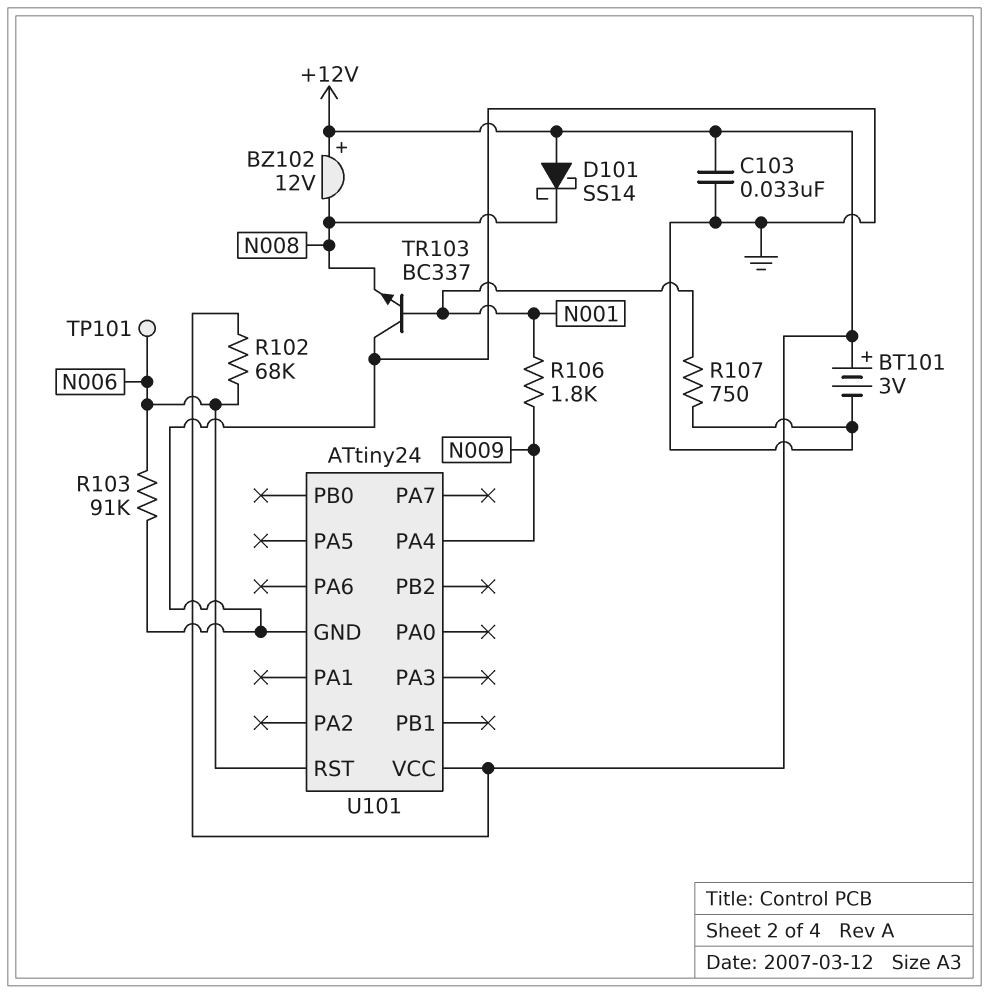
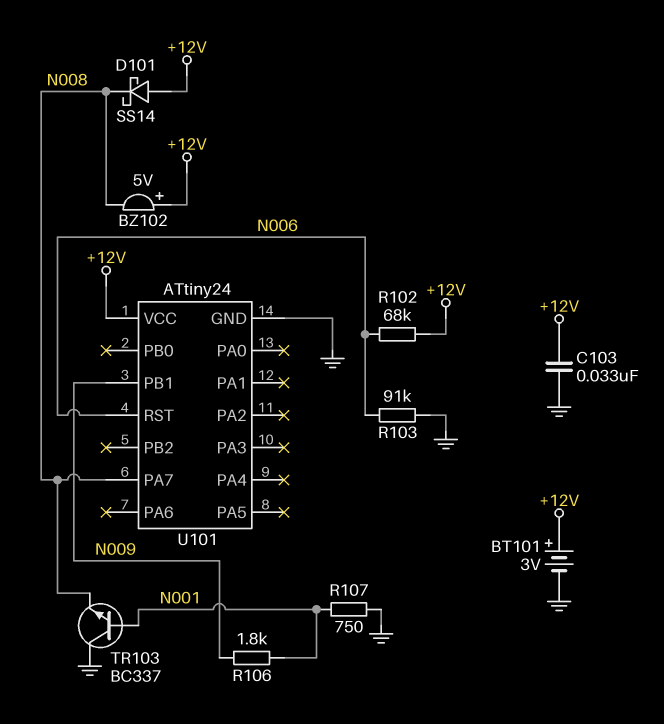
BZ102: buzzer 12V (plus +12V, minus N008) -> buzzer 5V (plus +12V, minus N008)
TP101: test point (N006) -> none
U101 pin PA4: N009 -> none
U101 pin PA7: none -> N008
U101 pin PB1: none -> N009

